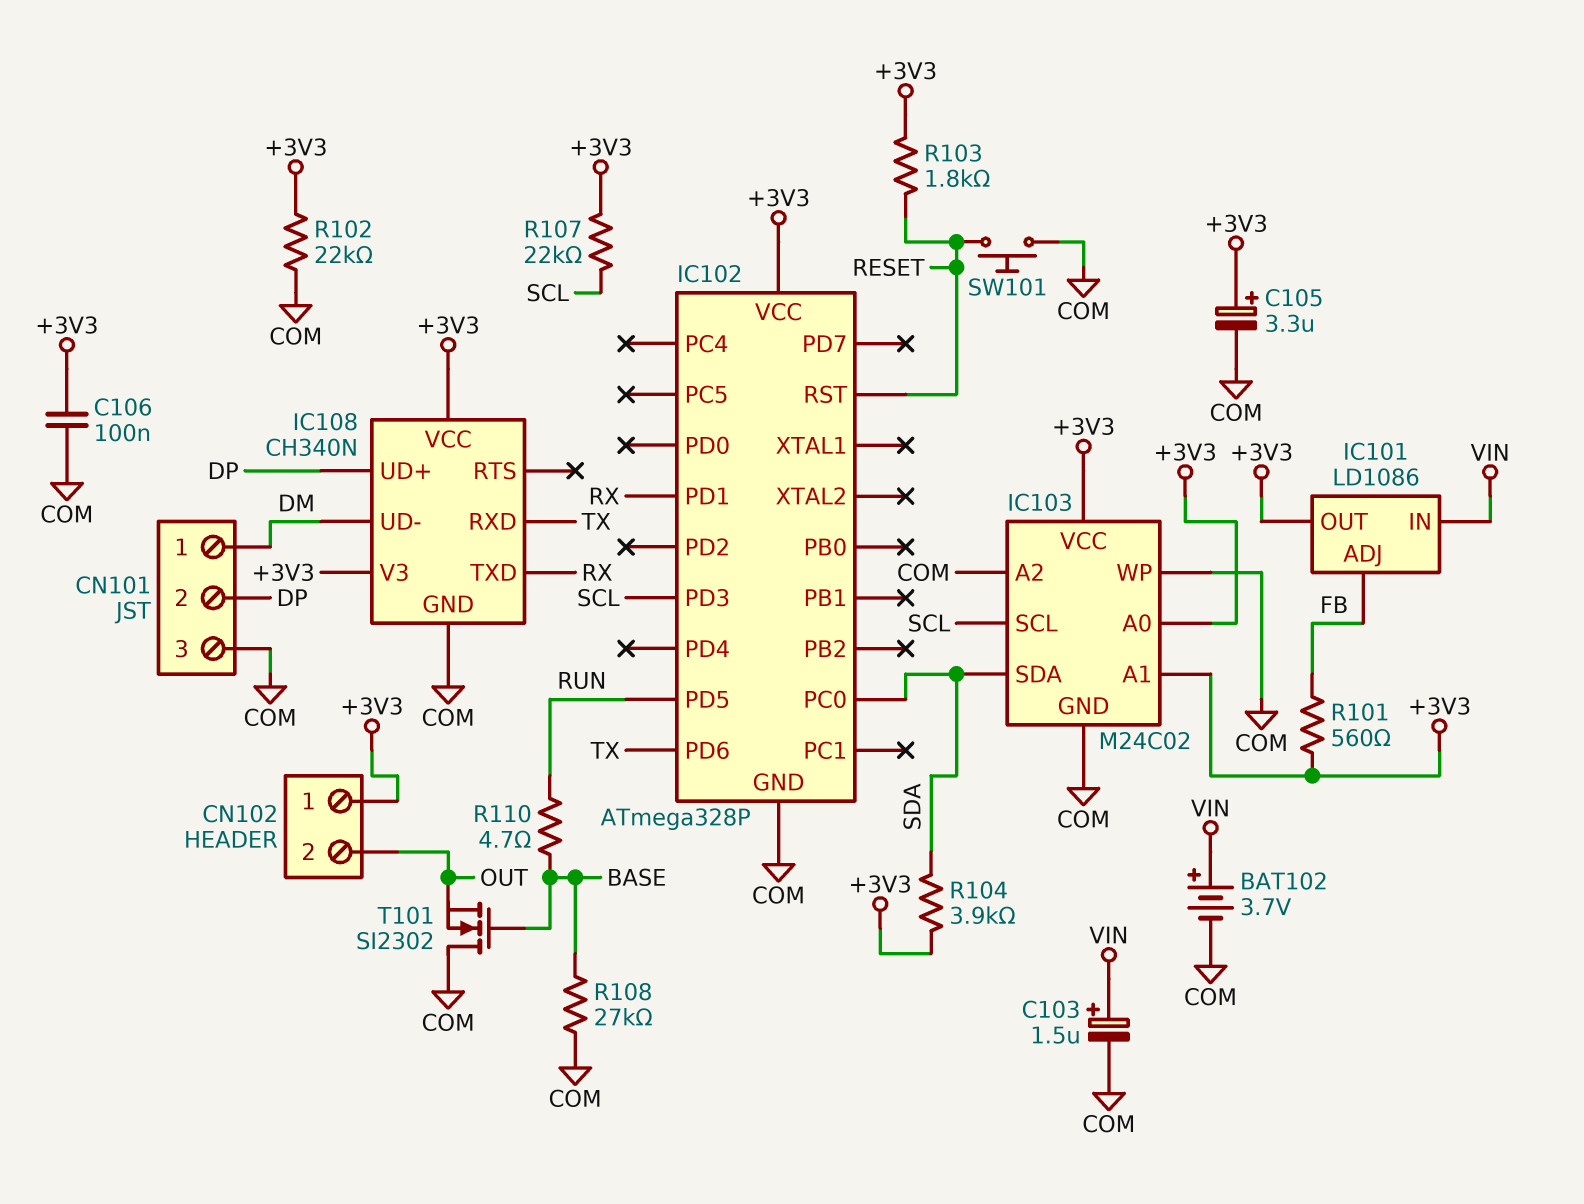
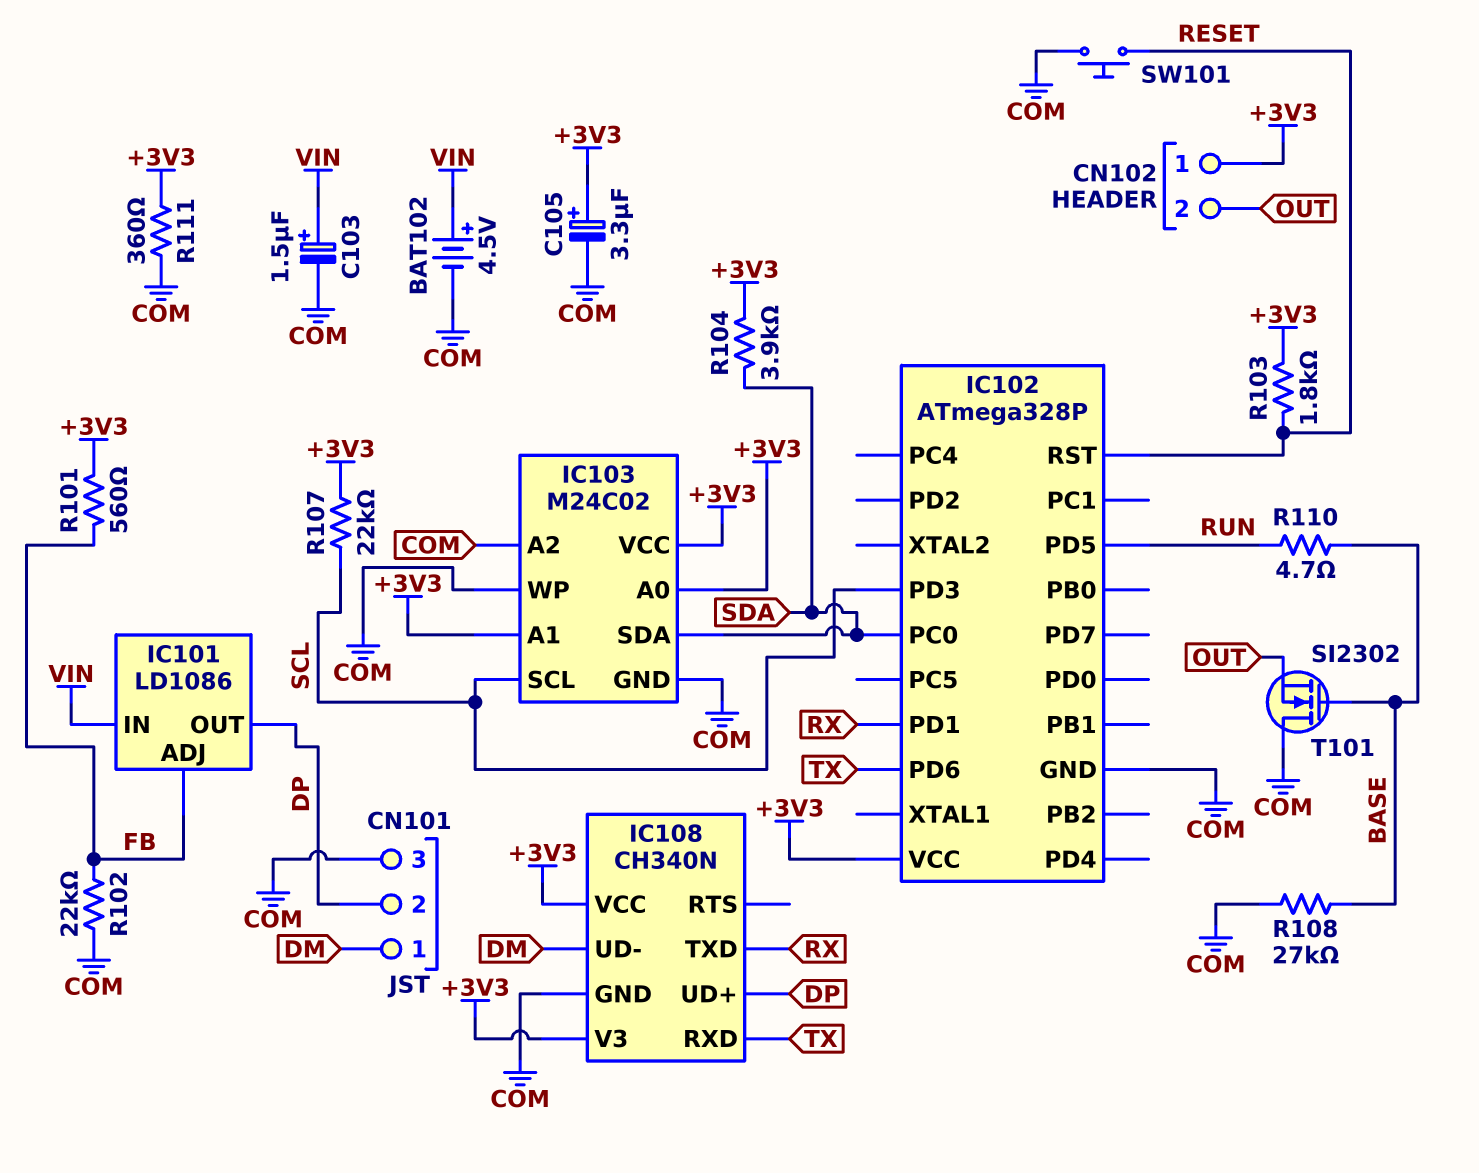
BAT102: 3.7V (plus VIN, minus COM) -> 4.5V (plus VIN, minus COM)
C106: 100nF (+3V3, COM) -> none
IC101 pin OUT: +3V3 -> DP
R102: 22k (+3V3, COM) -> 22k (COM, FB)
R111: none -> 360 (+3V3, COM)

